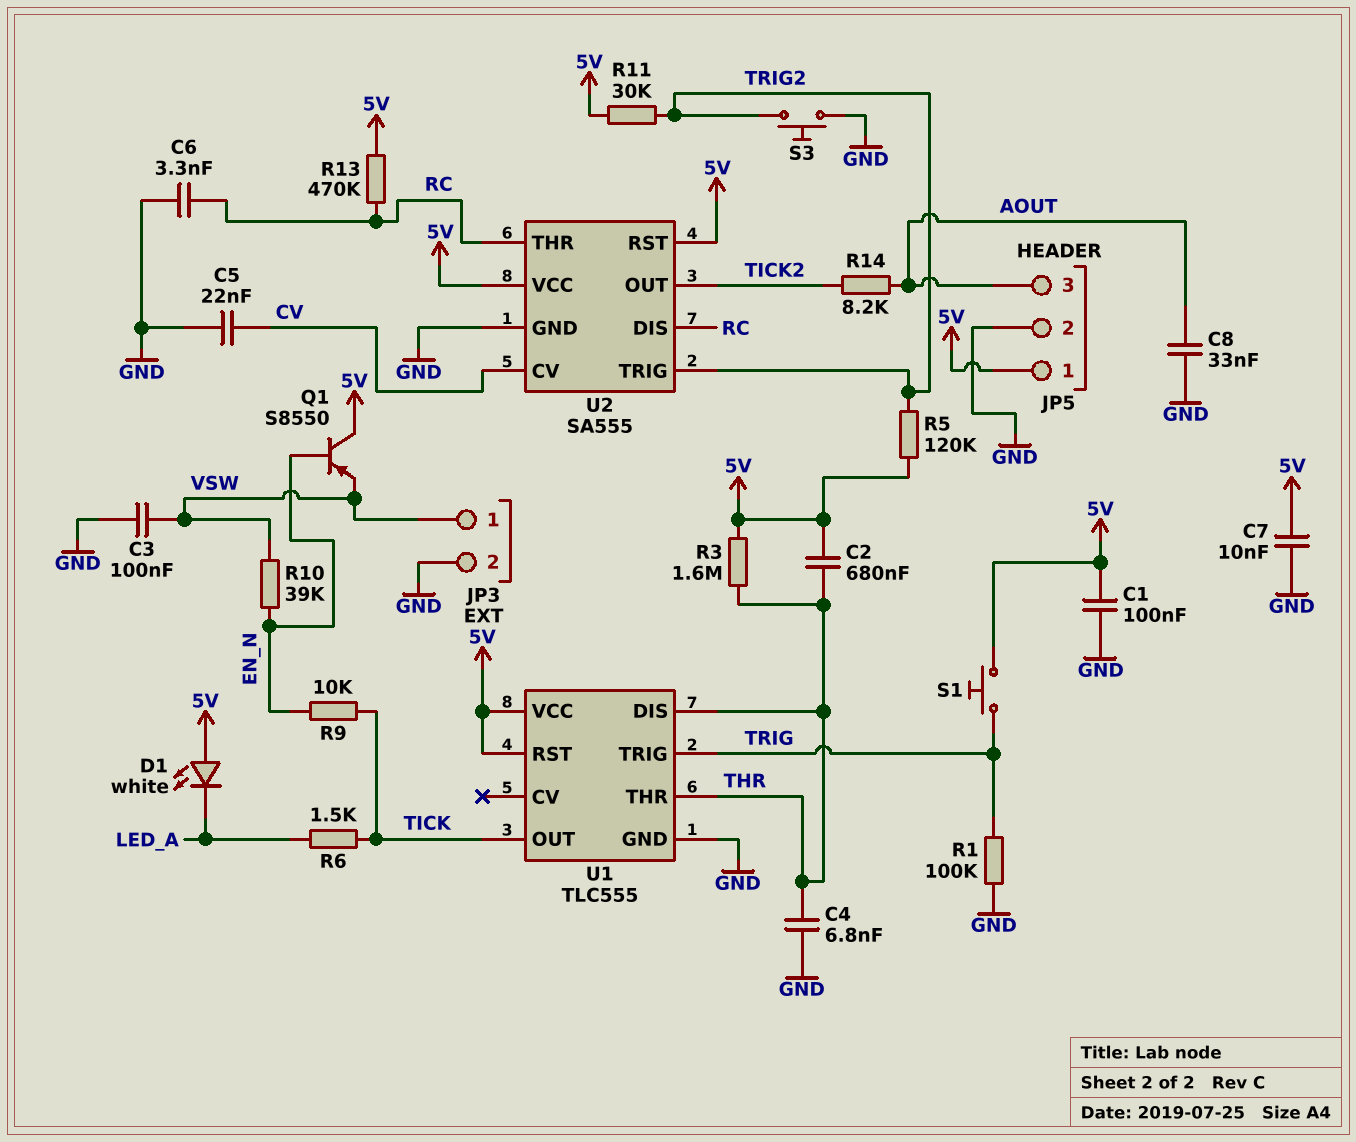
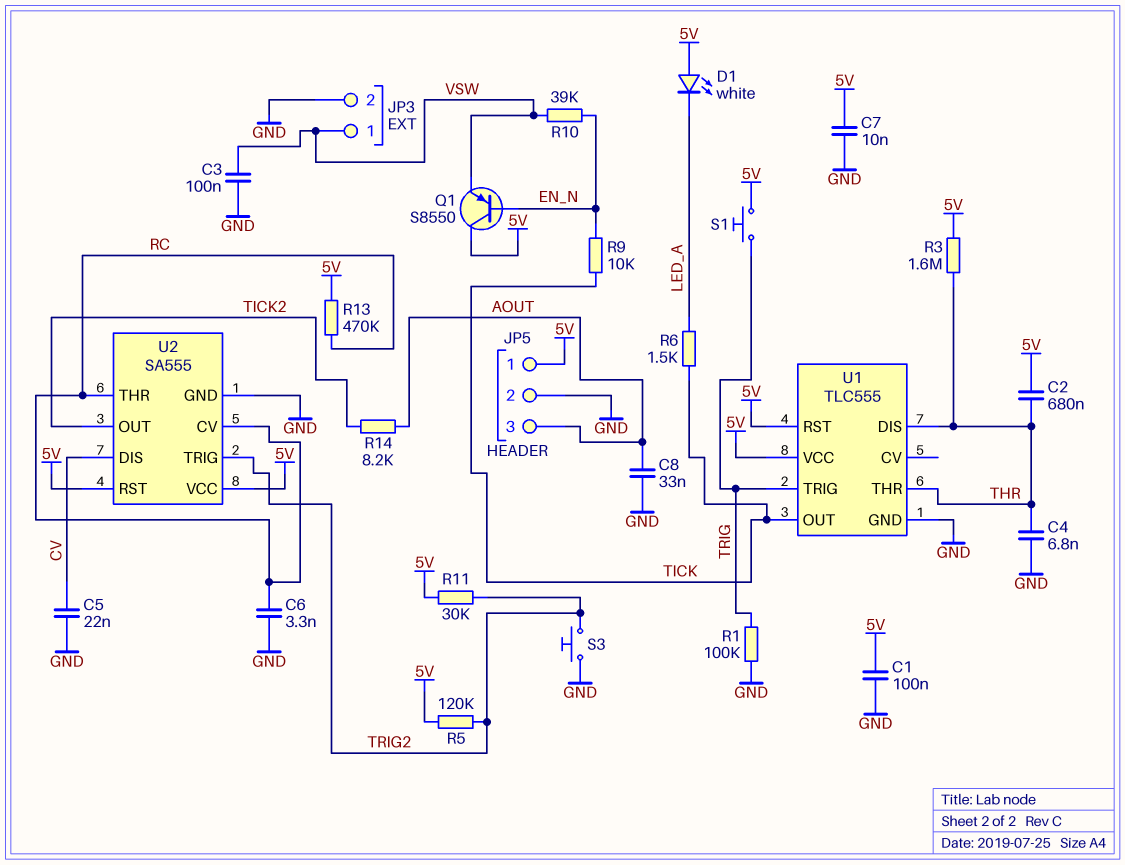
U2 pin CV: CV -> RC
U2 pin DIS: RC -> CV

